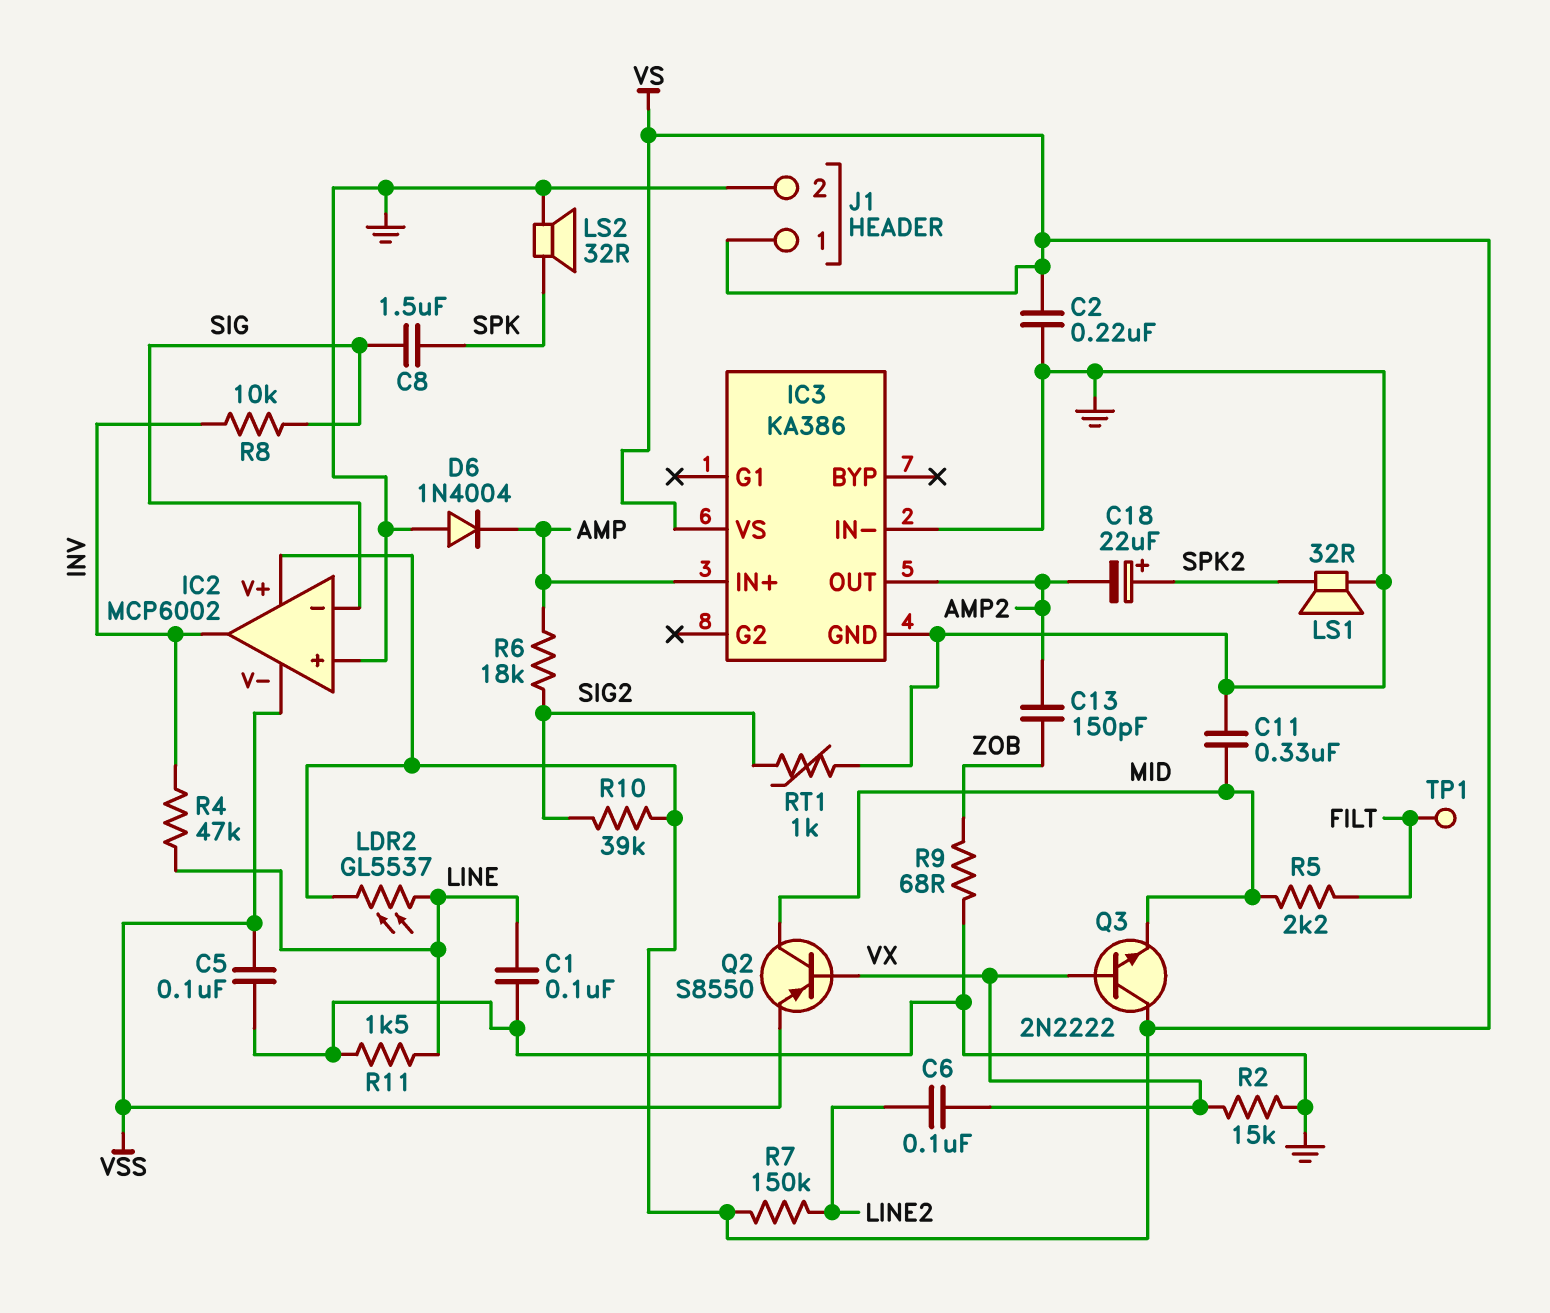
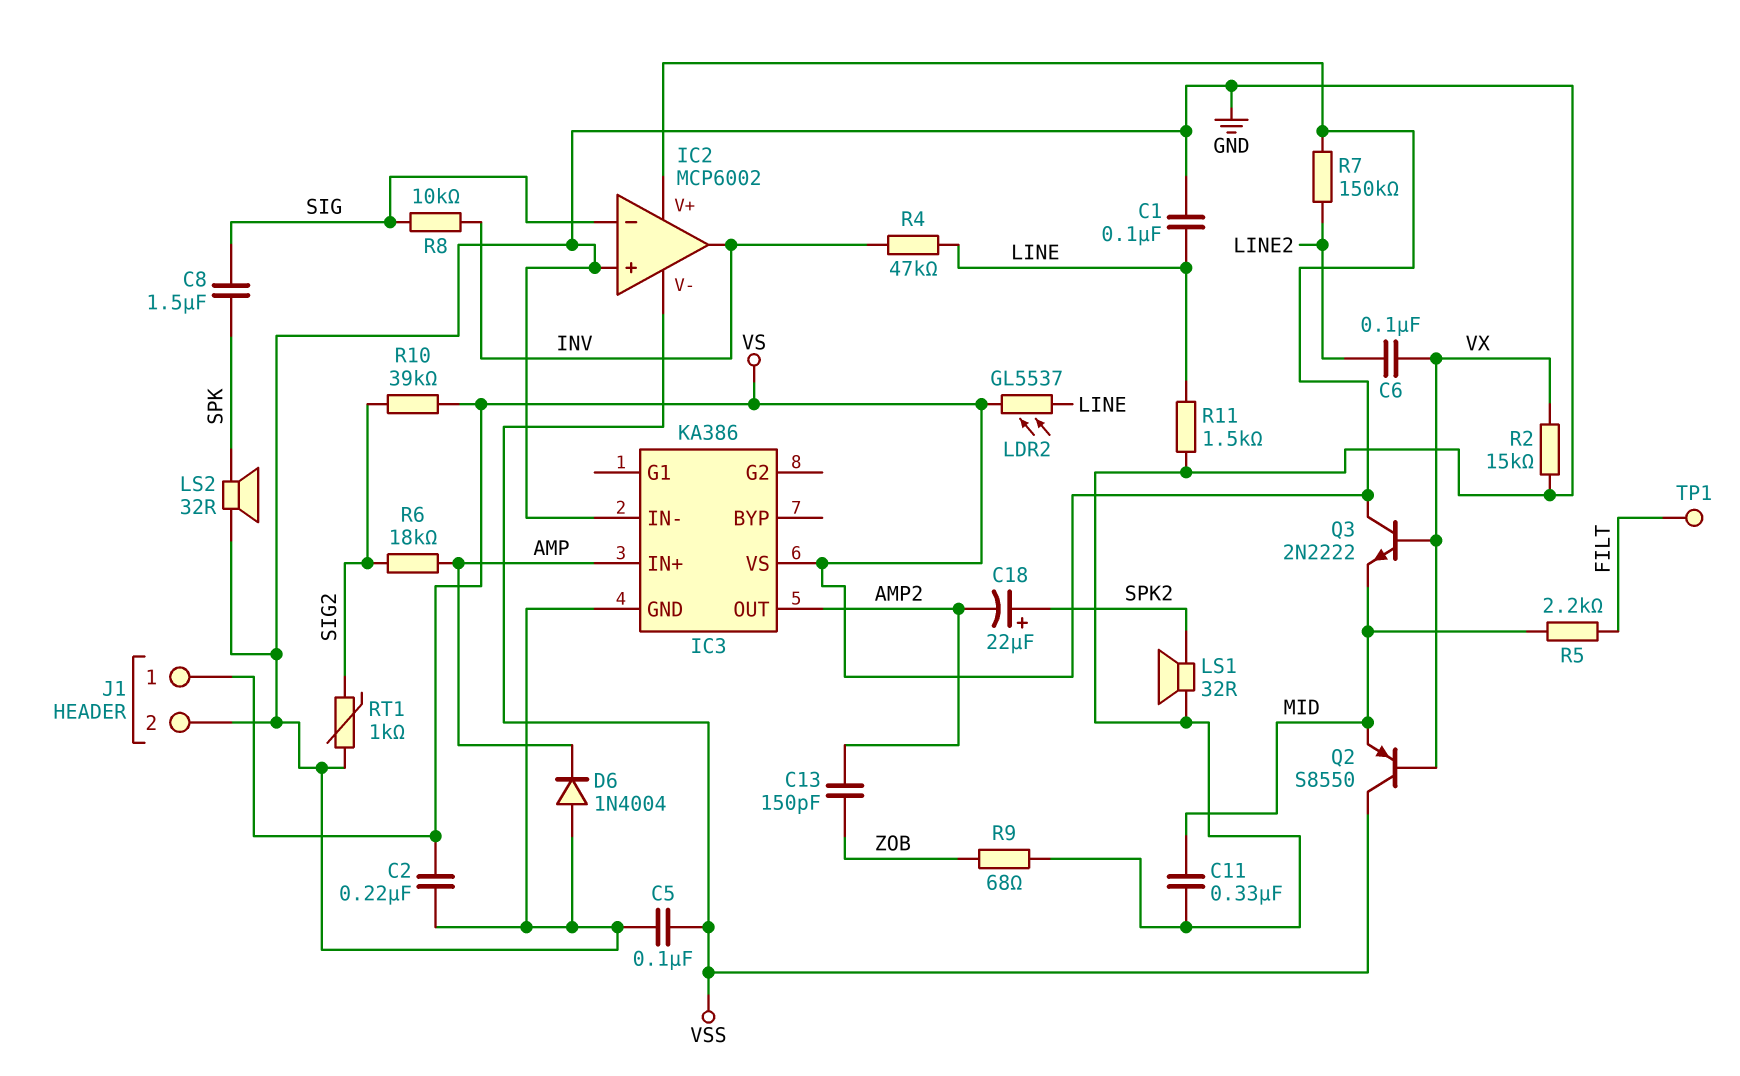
Q2: PNP S8550 (B VX, C MID, E VSS) -> PNP S8550 (B VX, C VSS, E MID)

